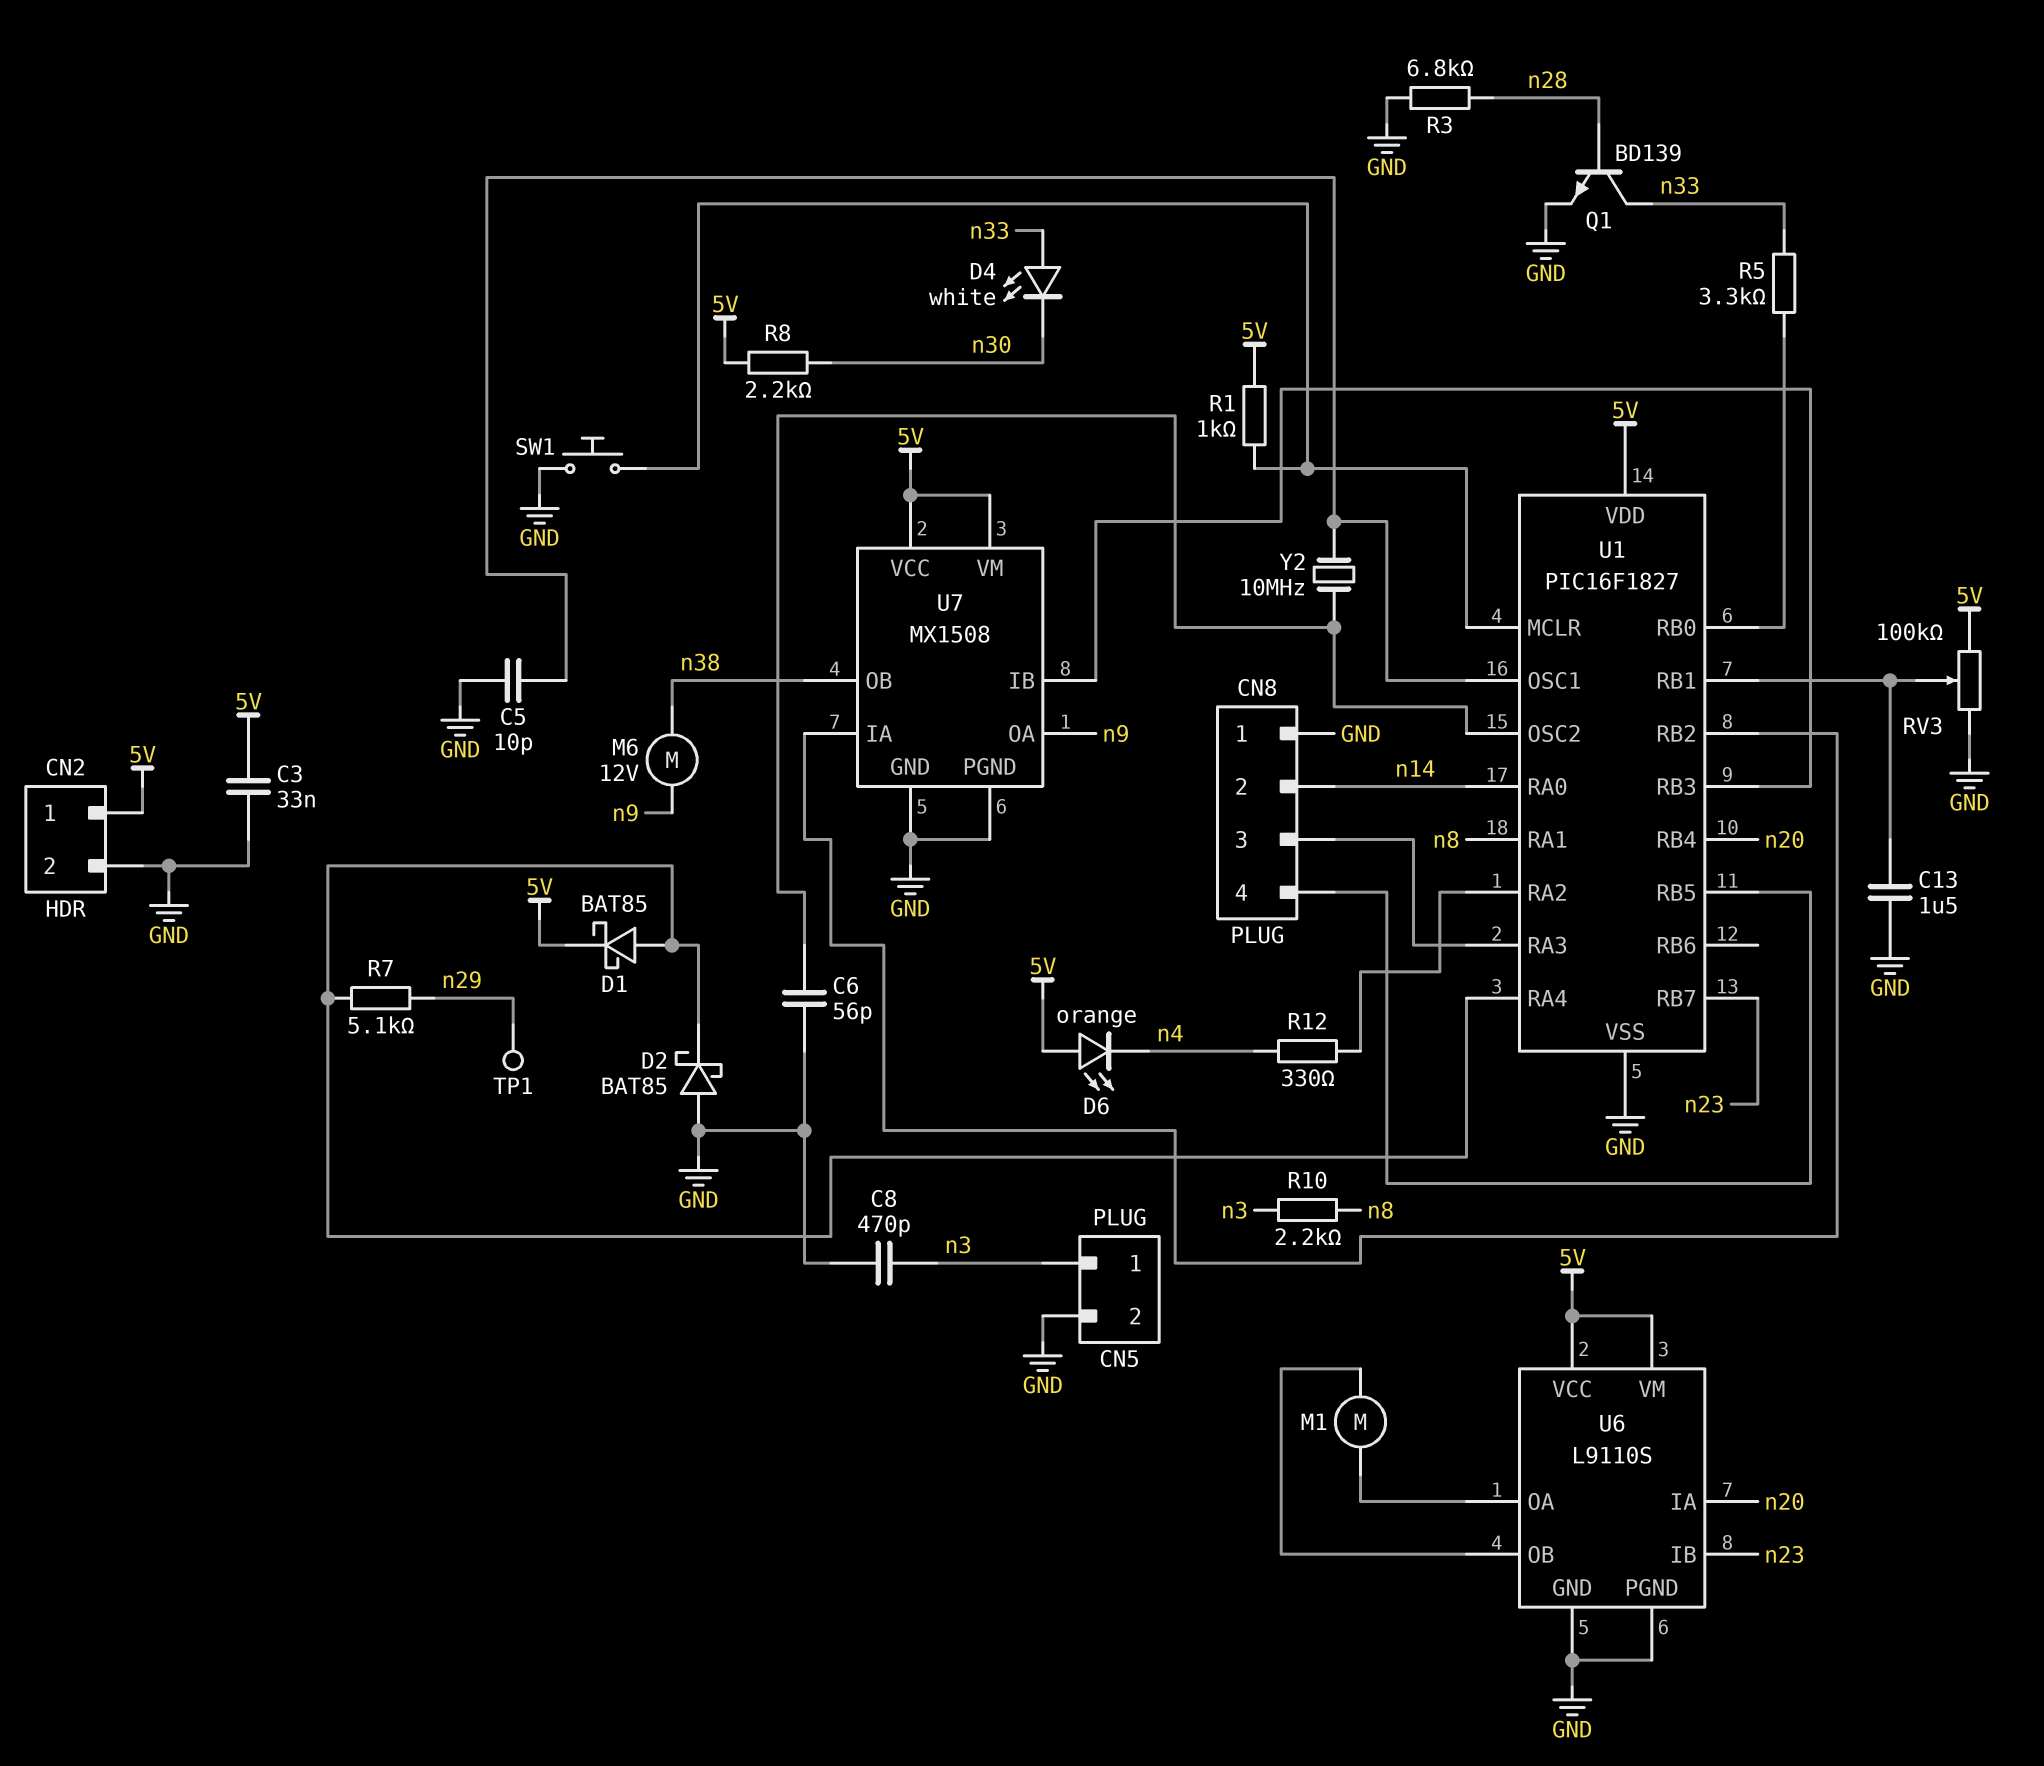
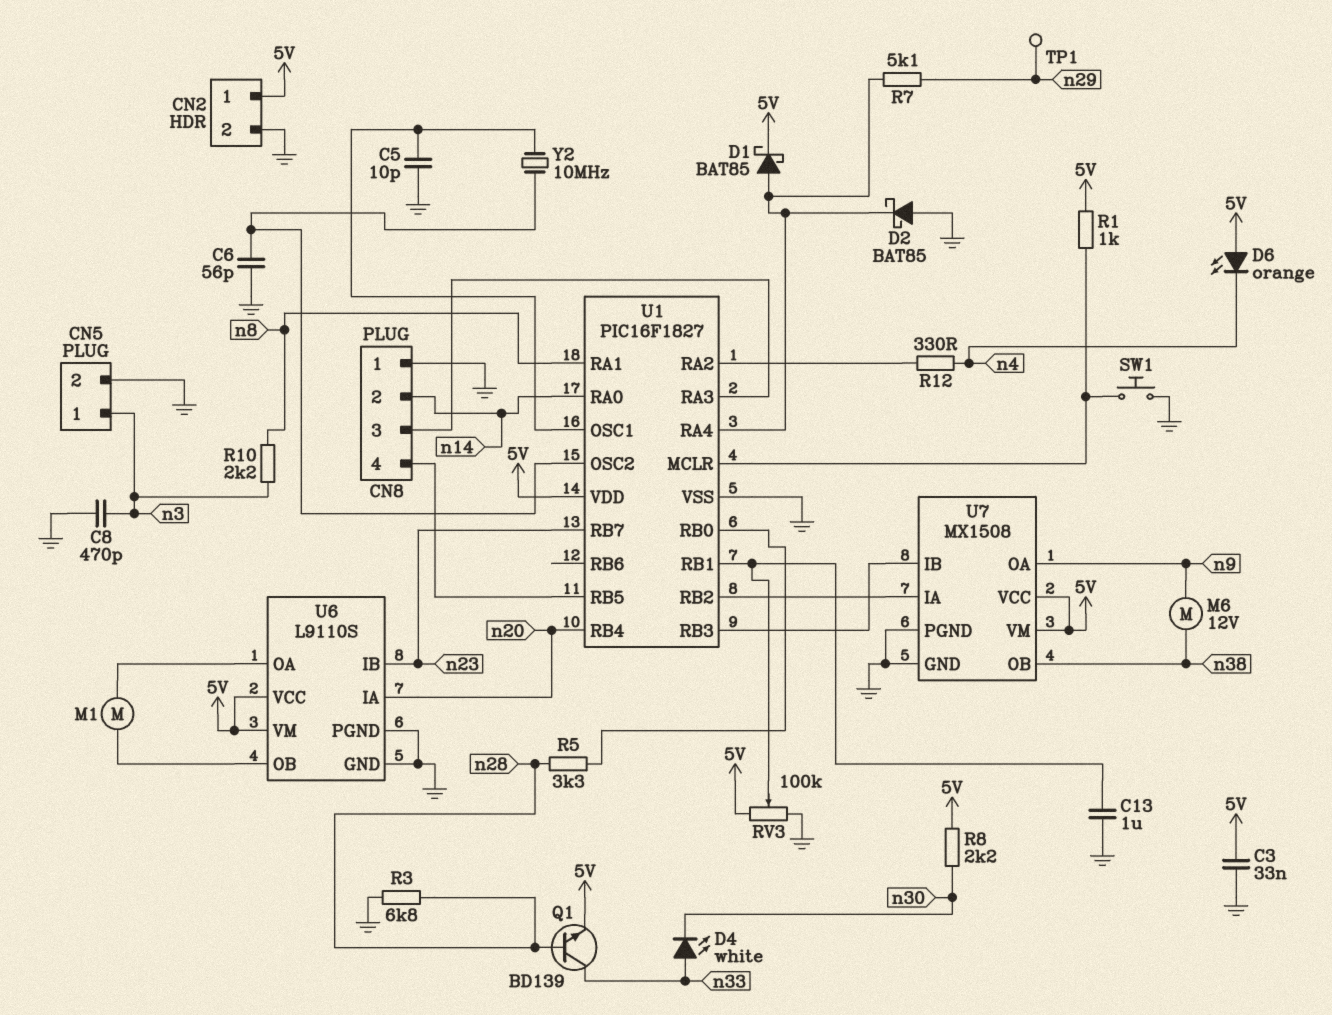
C13: 1.5uF (GND, U1/RB1) -> 1uF (GND, U1/RB1)
Q1: NPN BD139 (B n28, C n33, E GND) -> NPN BD139 (B n28, C n33, E 5V)
R5: 3.3k (U1/RB0, n33) -> 3.3k (U1/RB0, n28)

